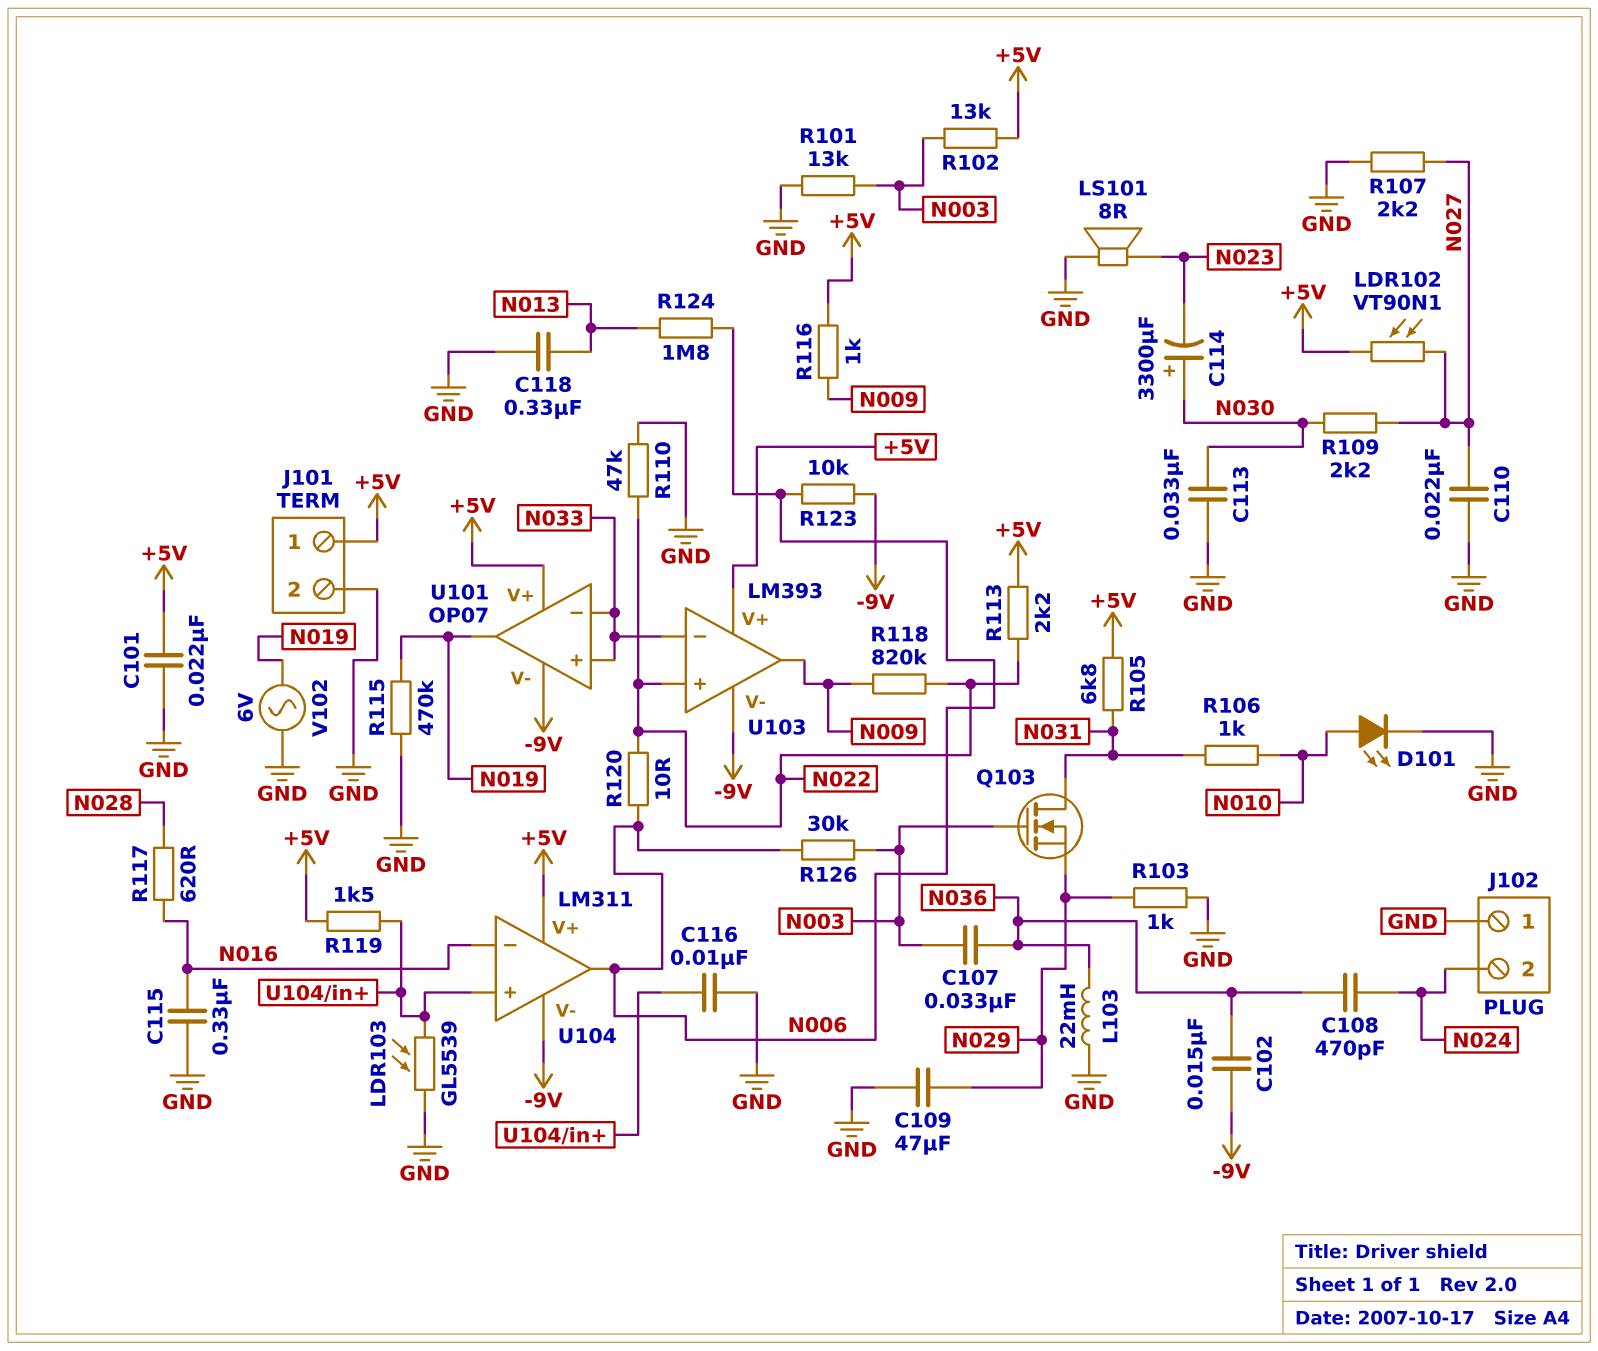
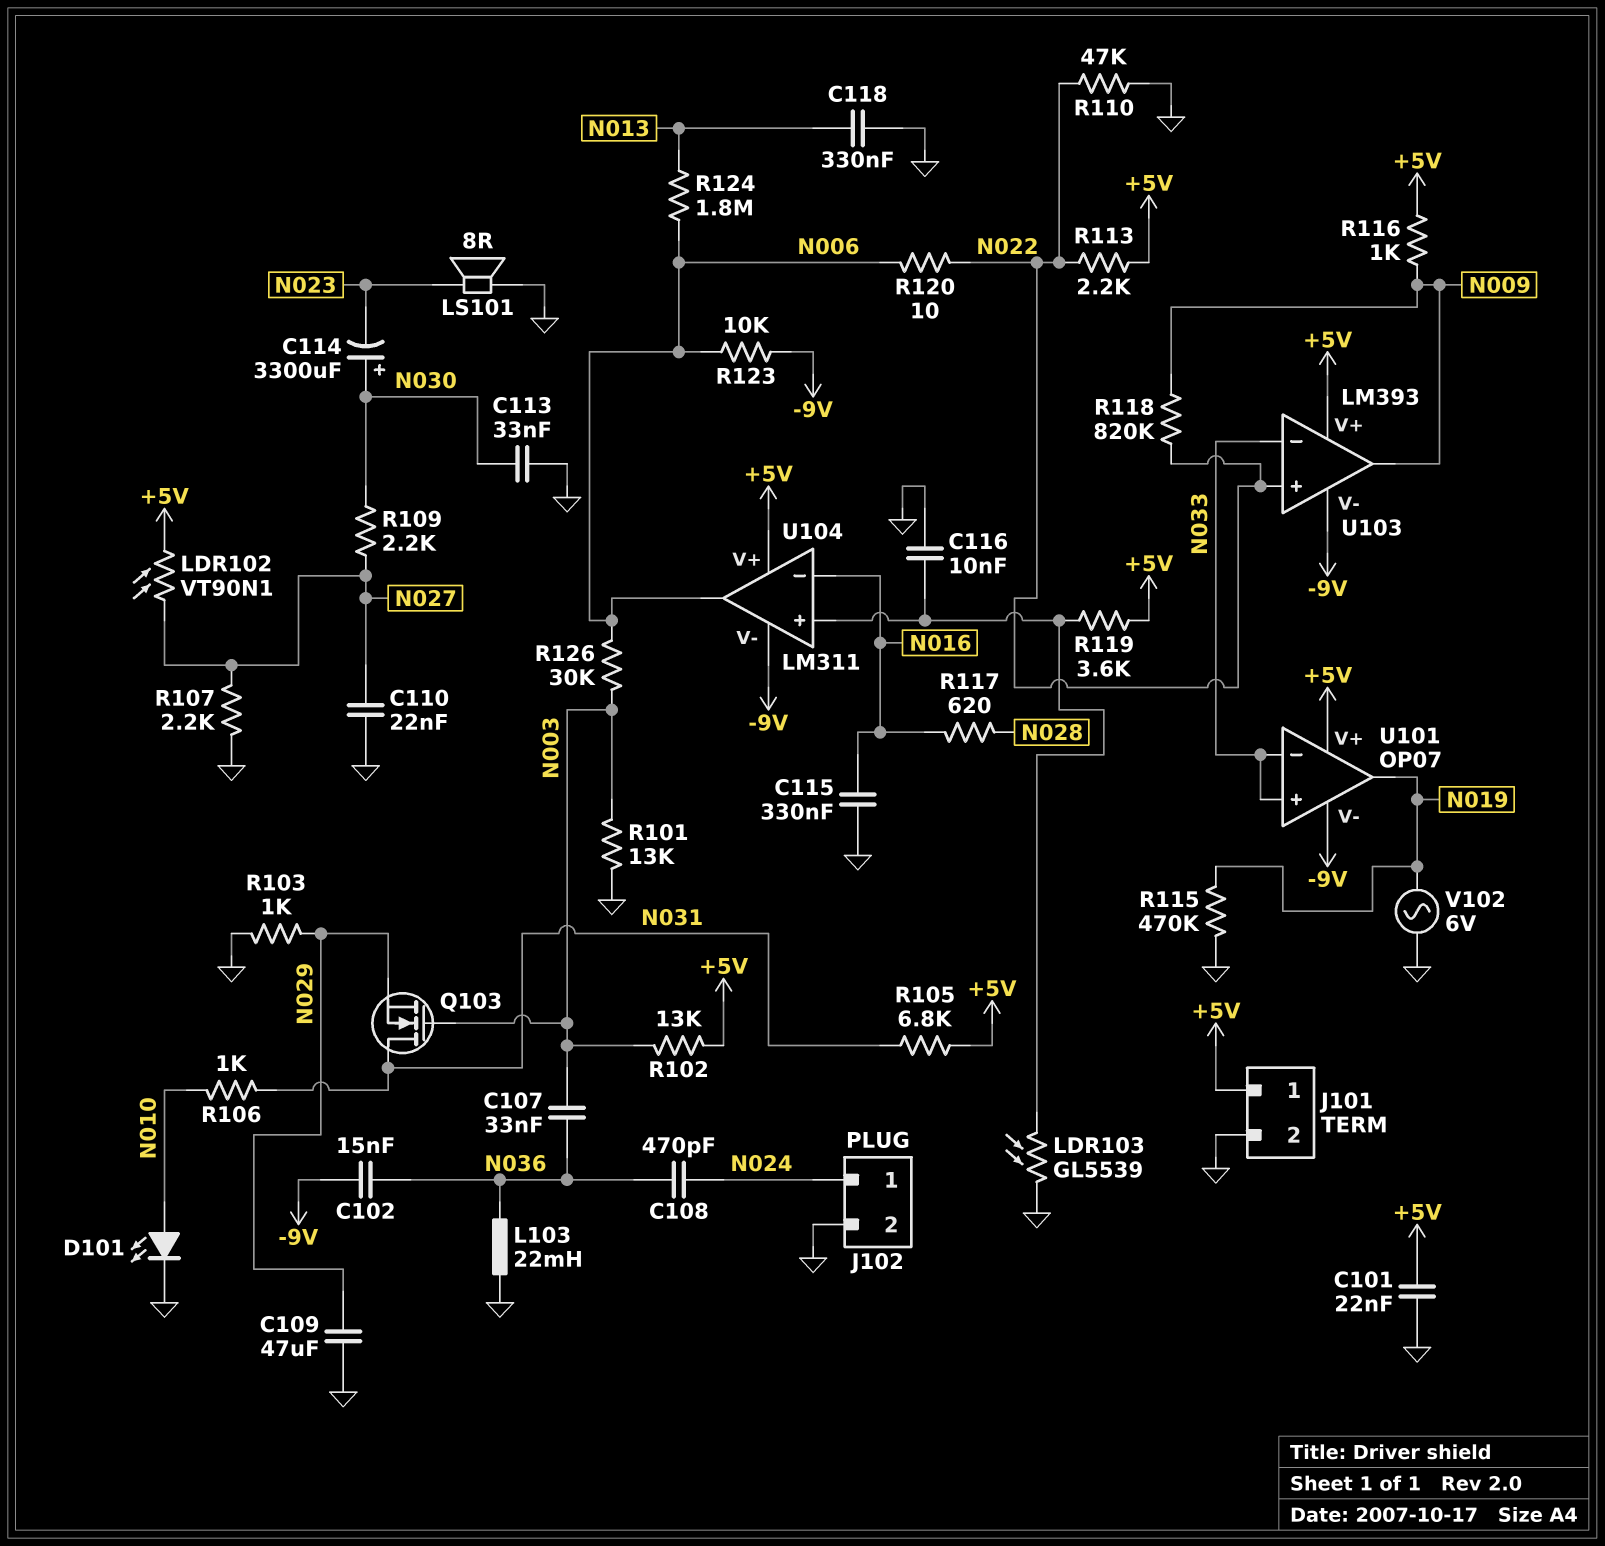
J102 pin 1: GND -> N024
J102 pin 2: N024 -> GND
R119: 1.5k (+5V, U104/in+) -> 3.6k (+5V, U104/in+)

